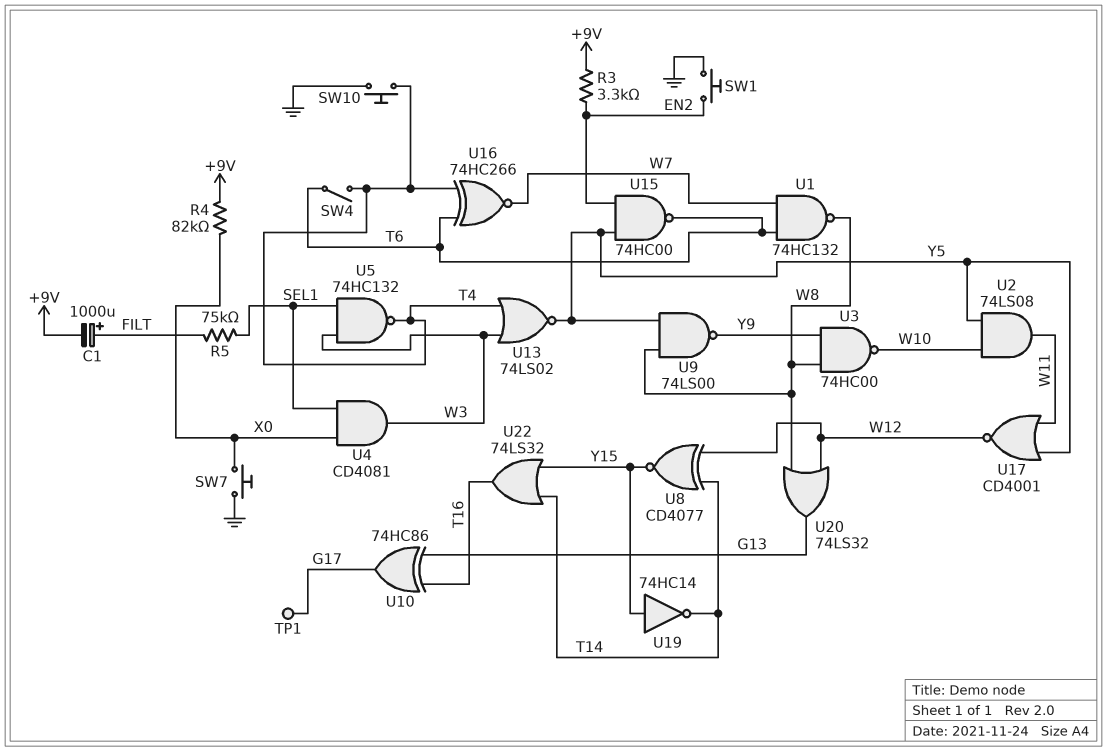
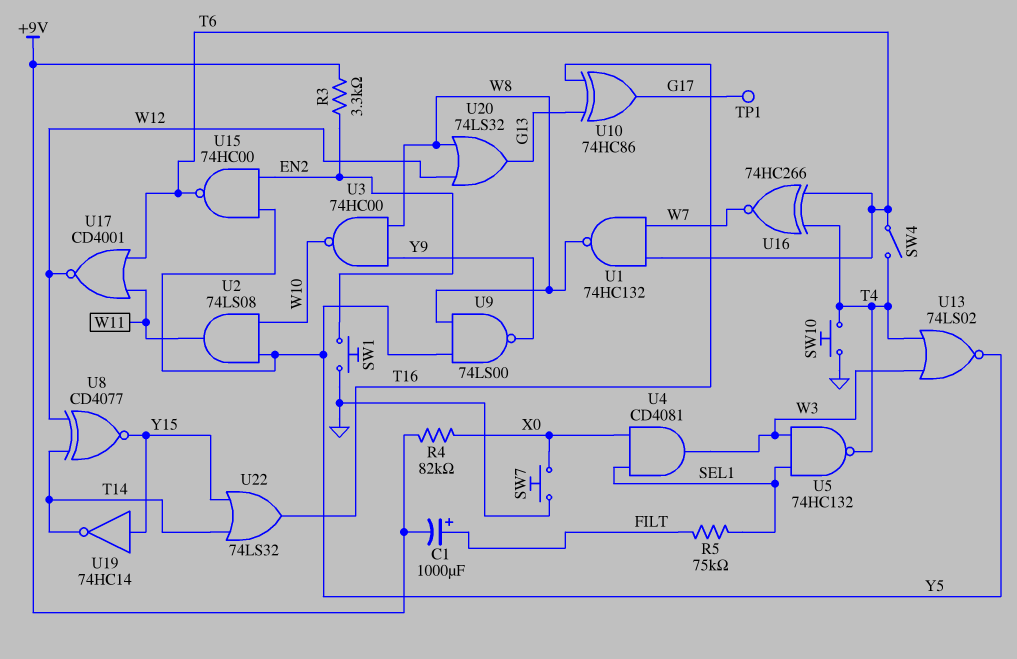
U17: NOR CD4001 (in W11, in Y5, out W12) -> NOR CD4001 (in T6, in W11, out W12)

